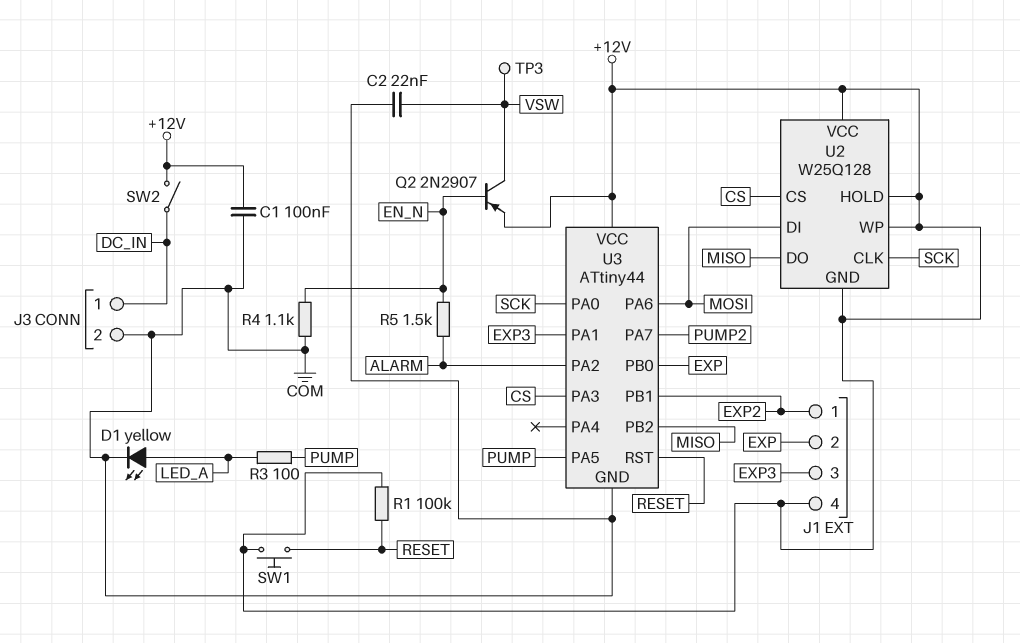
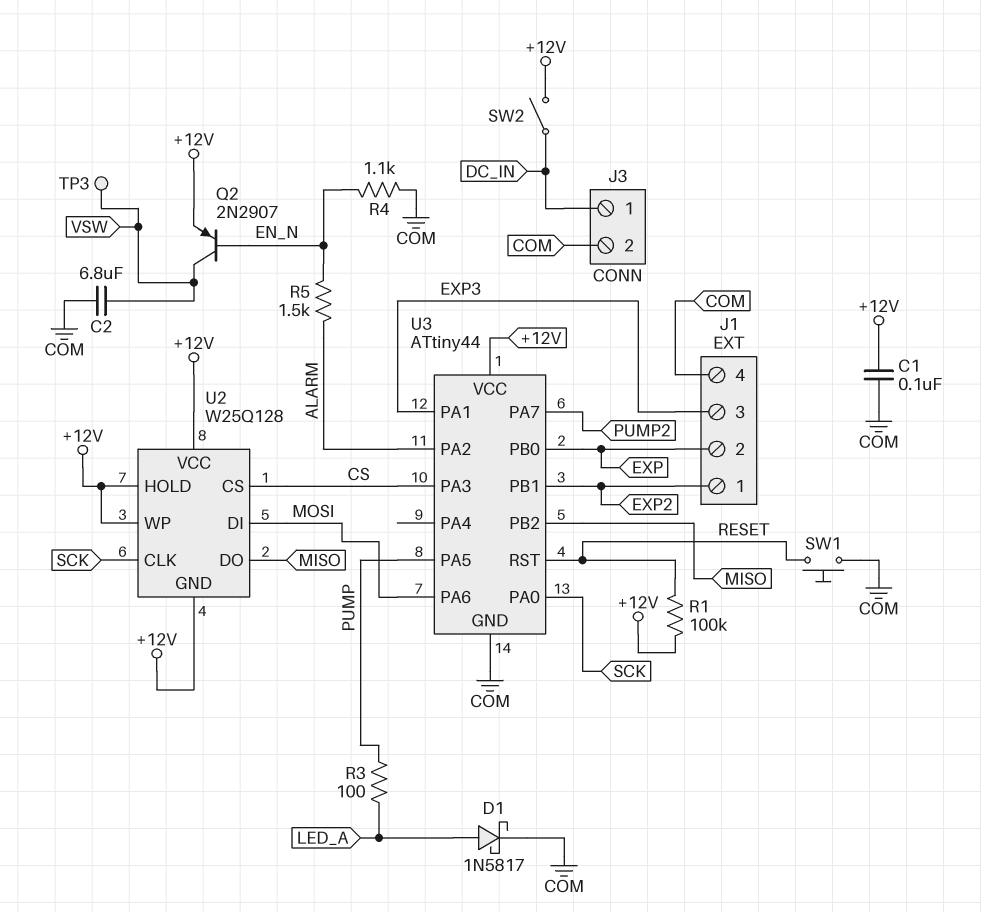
C2: 22nF (COM, VSW) -> 6.8uF (COM, VSW)
D1: LED yellow (A LED_A, K COM) -> schottky 1N5817 (A LED_A, K COM)
J1 pin 4: +12V -> COM
SW1: button (+12V, RESET) -> button (COM, RESET)

